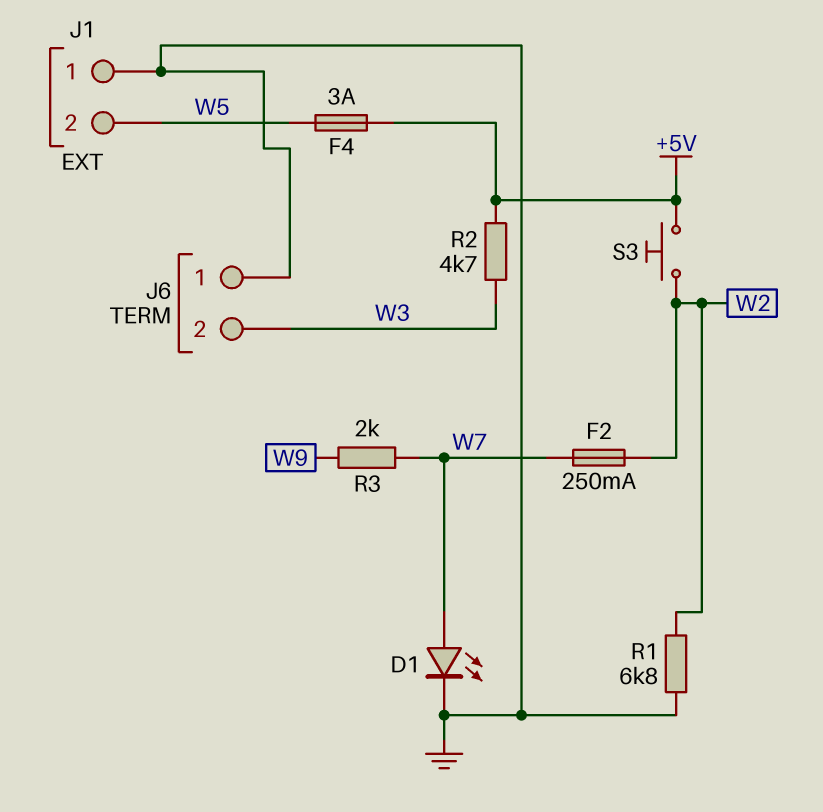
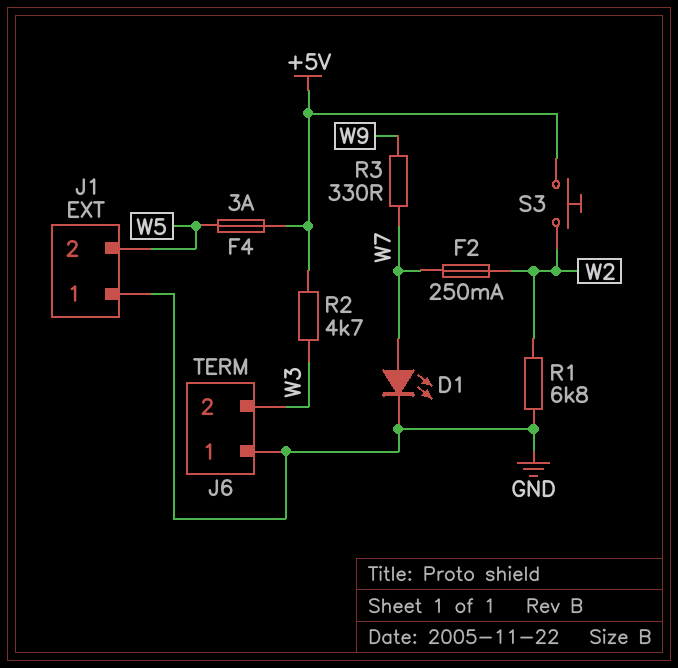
R3: 2k (W7, W9) -> 330 (W7, W9)

